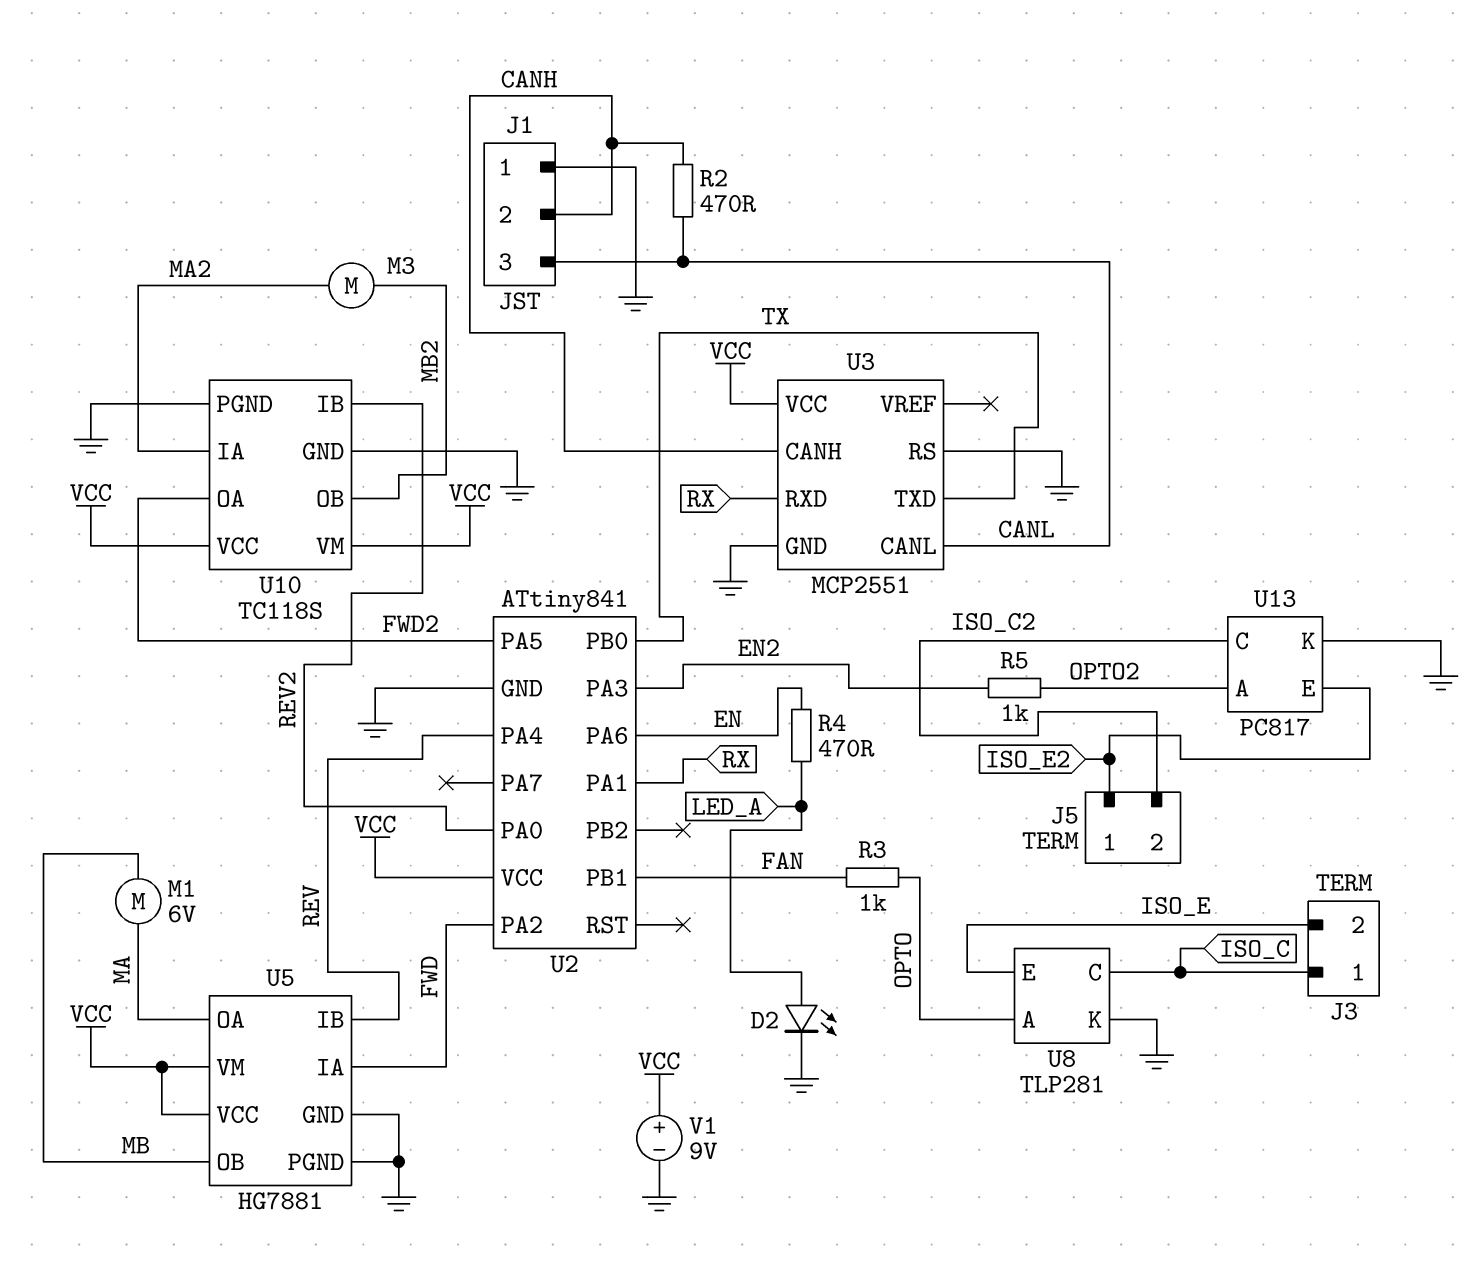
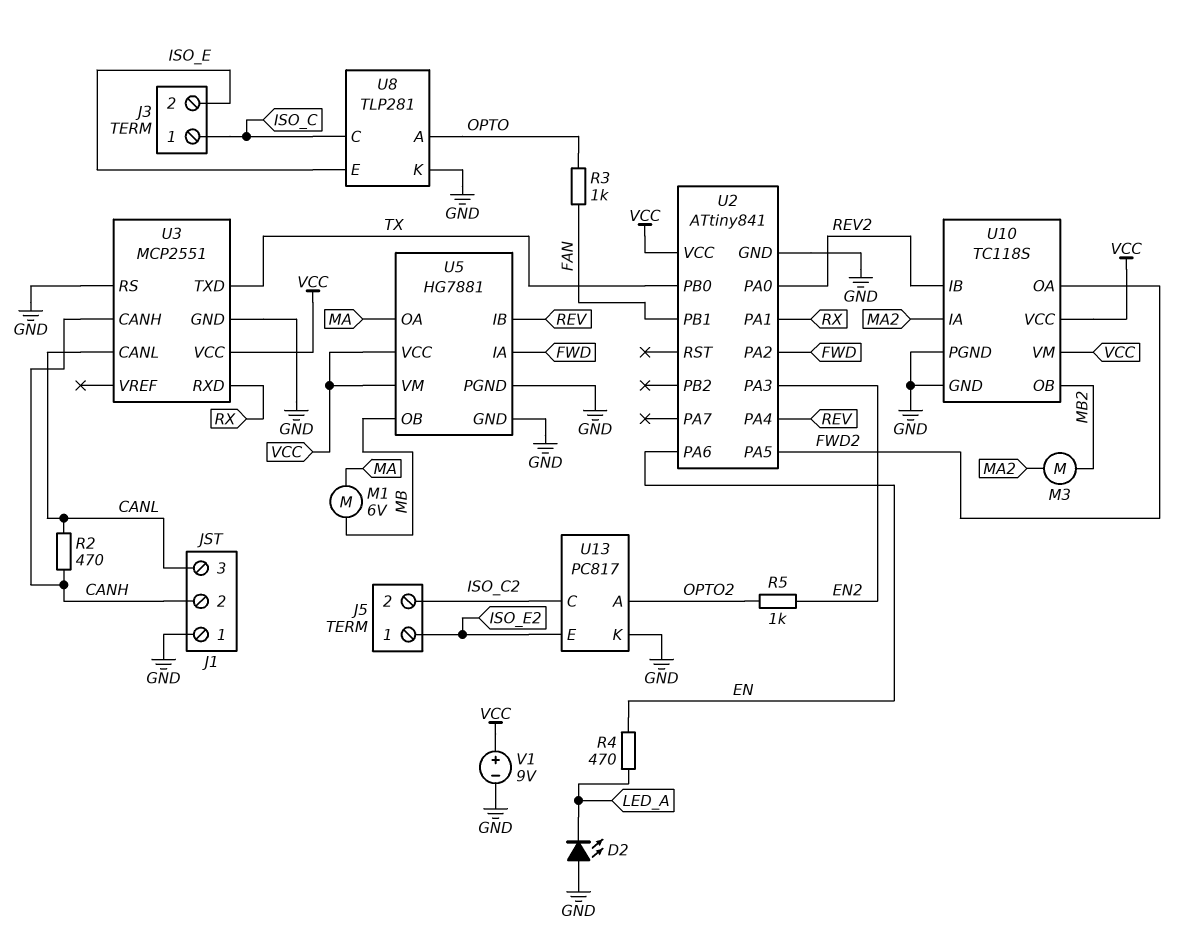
D2: LED (A LED_A, K GND) -> LED (A GND, K LED_A)

